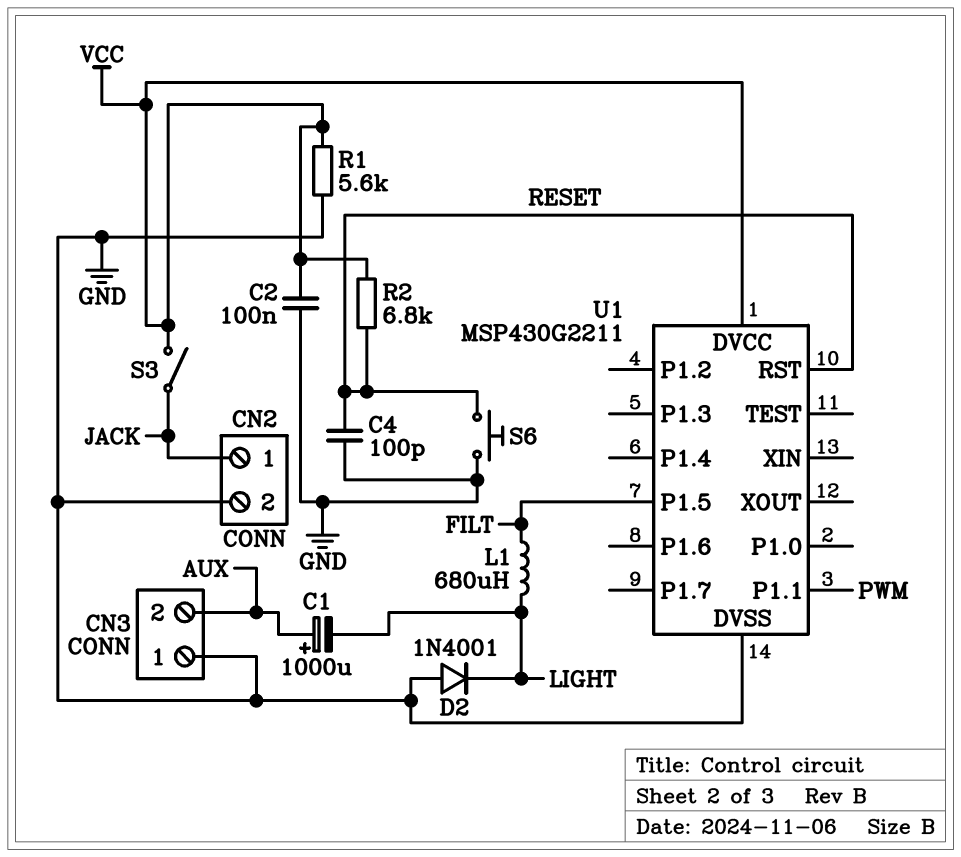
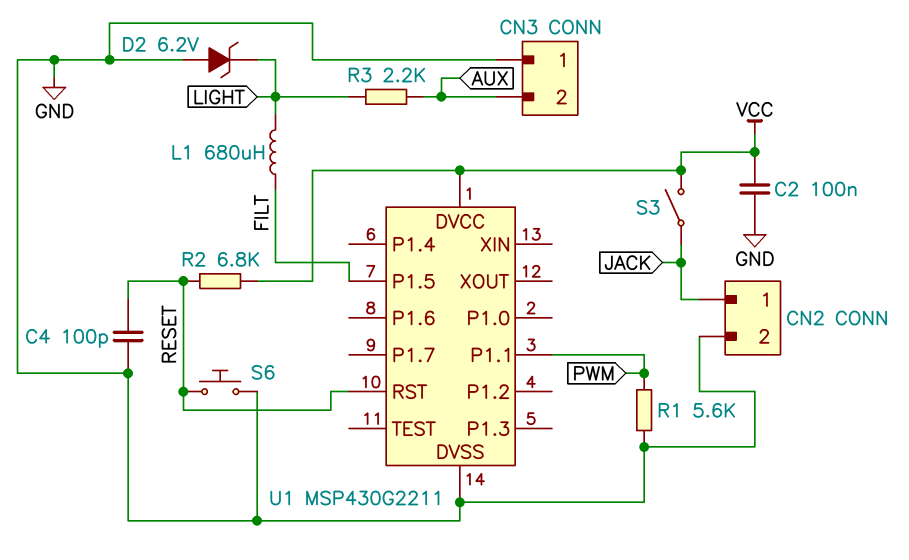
C1: 1000uF (plus AUX, minus LIGHT) -> none
D2: diode 1N4001 (A GND, K LIGHT) -> zener 6.2V (A GND, K LIGHT)
R1: 5.6k (GND, VCC) -> 5.6k (GND, PWM)
R3: none -> 2.2k (AUX, LIGHT)

